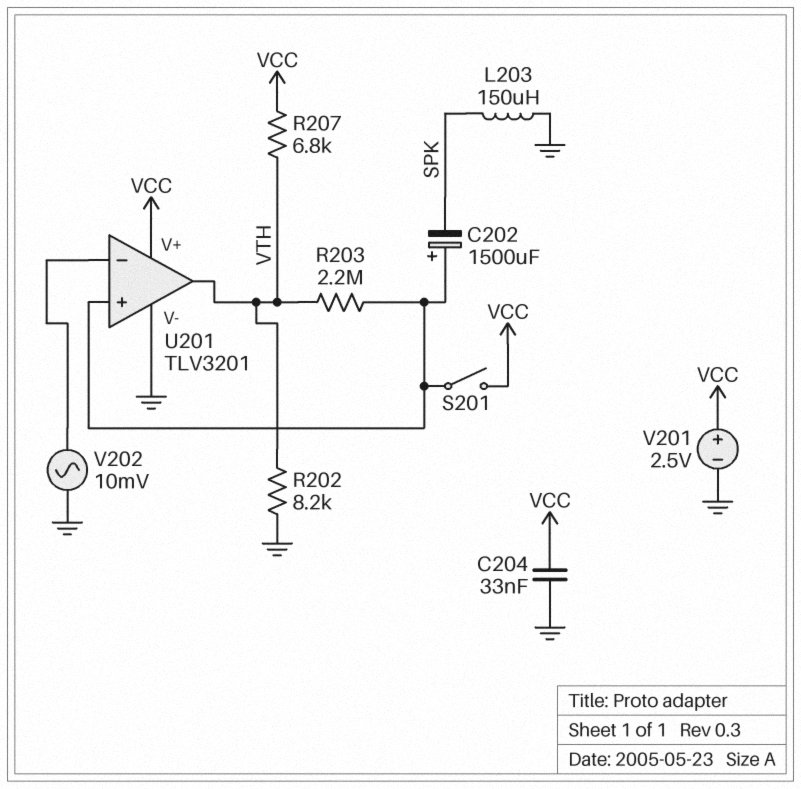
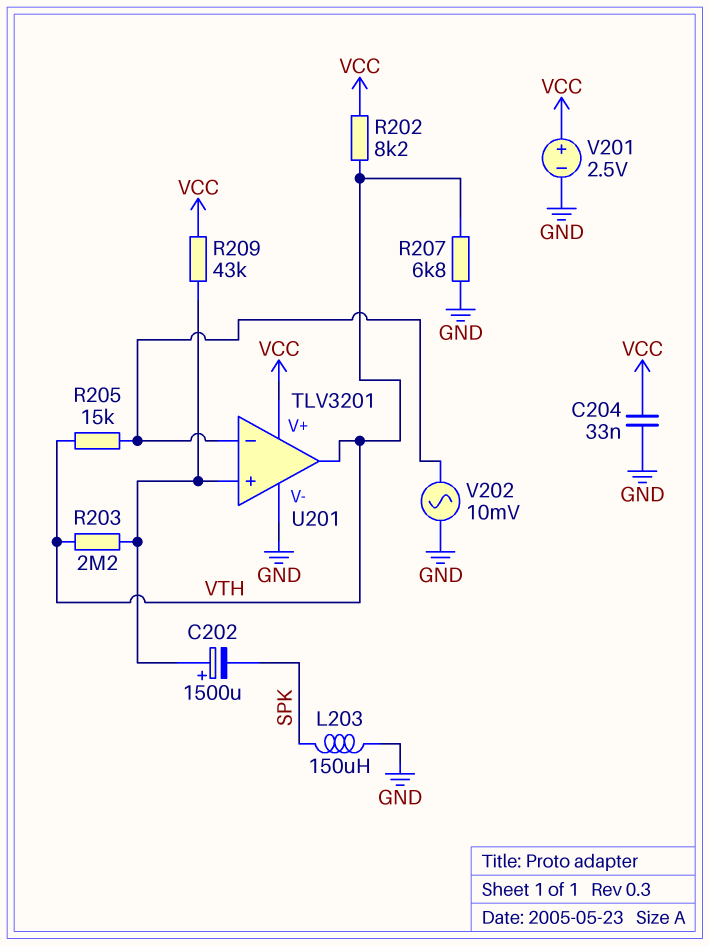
R202: 8.2k (GND, VTH) -> 8.2k (VCC, VTH)
R205: none -> 15k (U201/in-, VTH)
R207: 6.8k (VCC, VTH) -> 6.8k (GND, VTH)
R209: none -> 43k (U201/in+, VCC)
S201: switch (U201/in+, VCC) -> none

